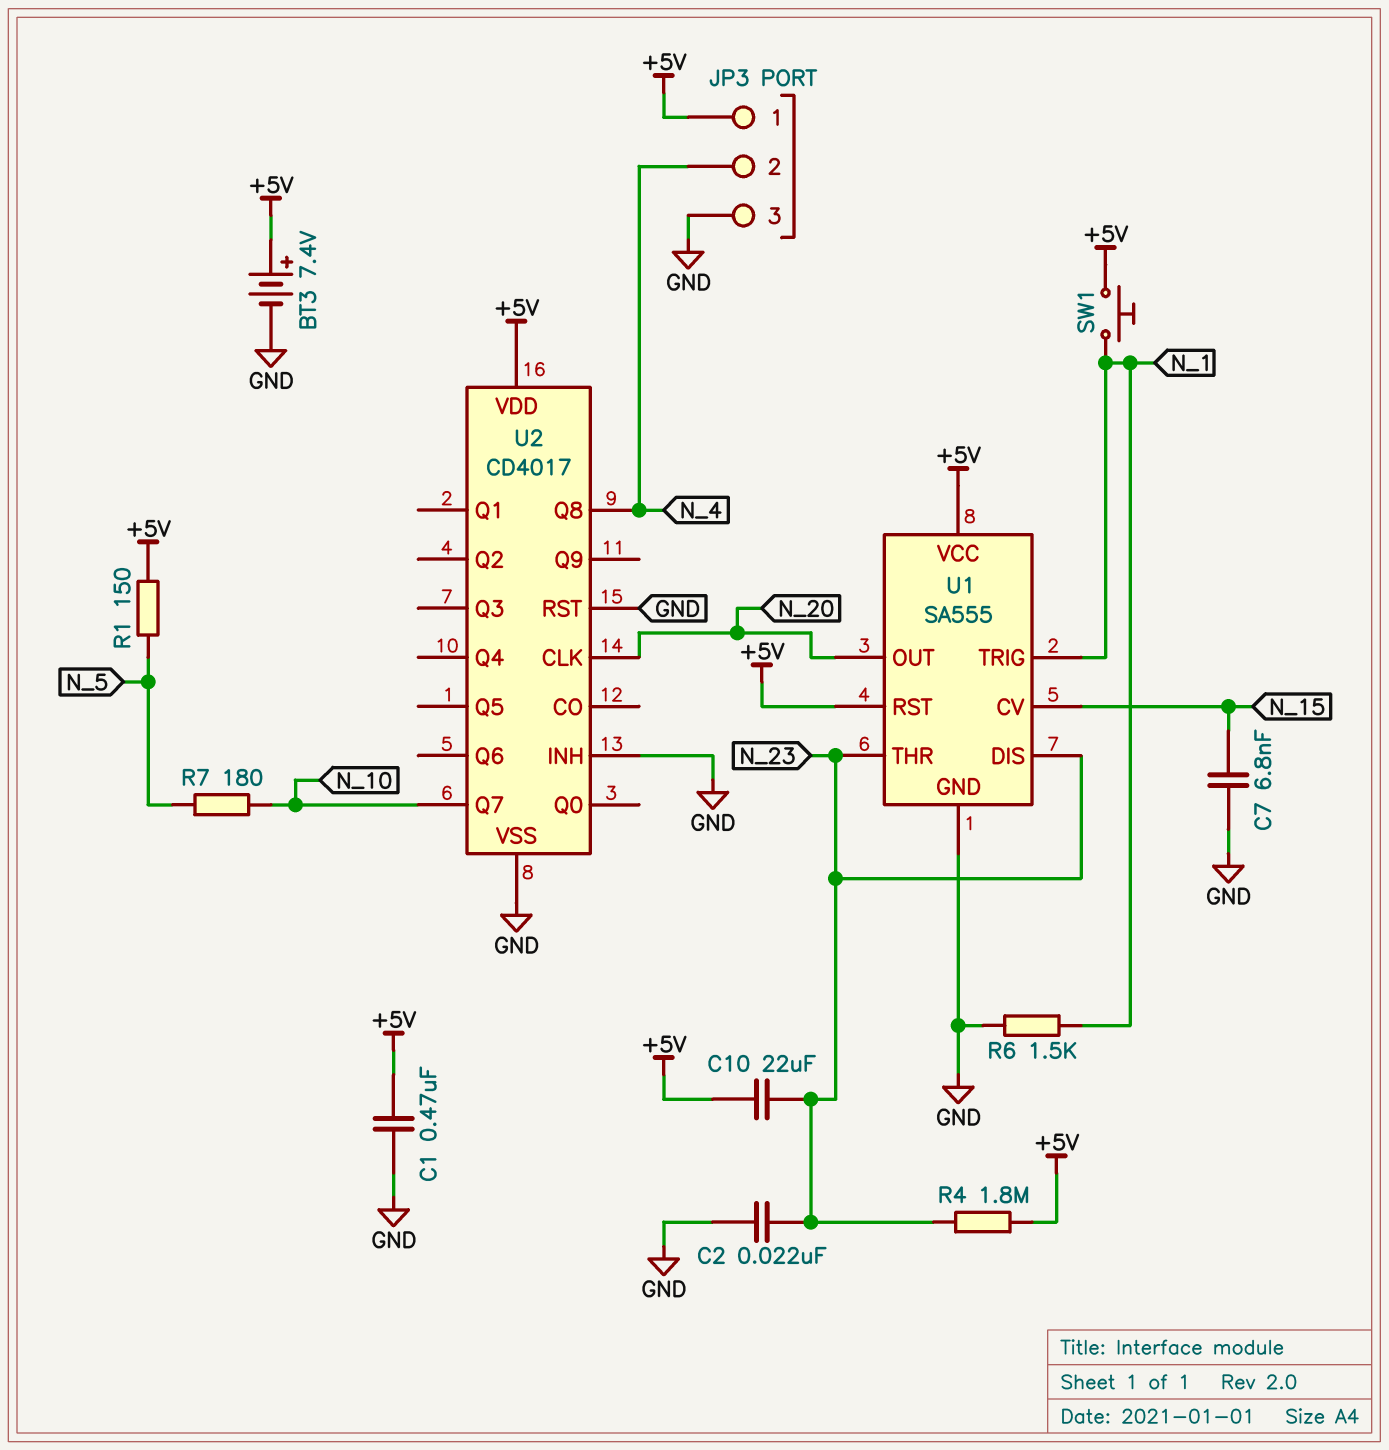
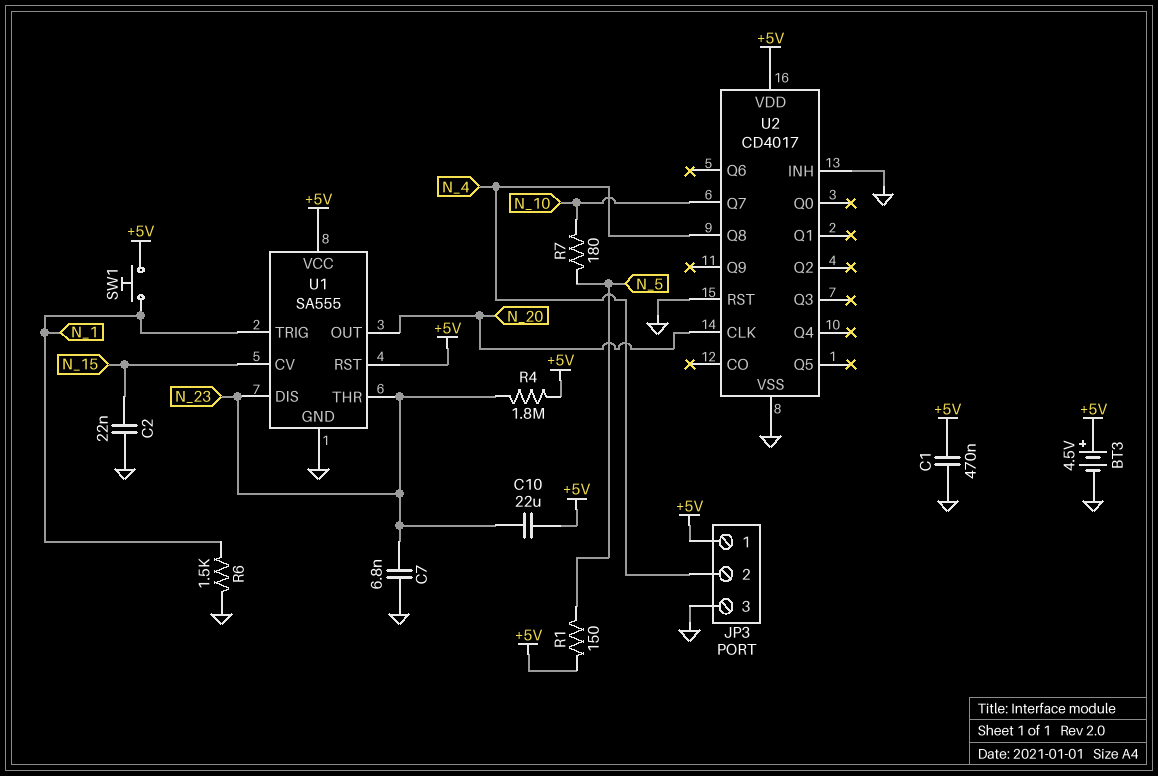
BT3: 7.4V (plus +5V, minus GND) -> 4.5V (plus +5V, minus GND)
C2: 22nF (GND, N_23) -> 22nF (GND, N_15)
C7: 6.8nF (GND, N_15) -> 6.8nF (GND, N_23)

